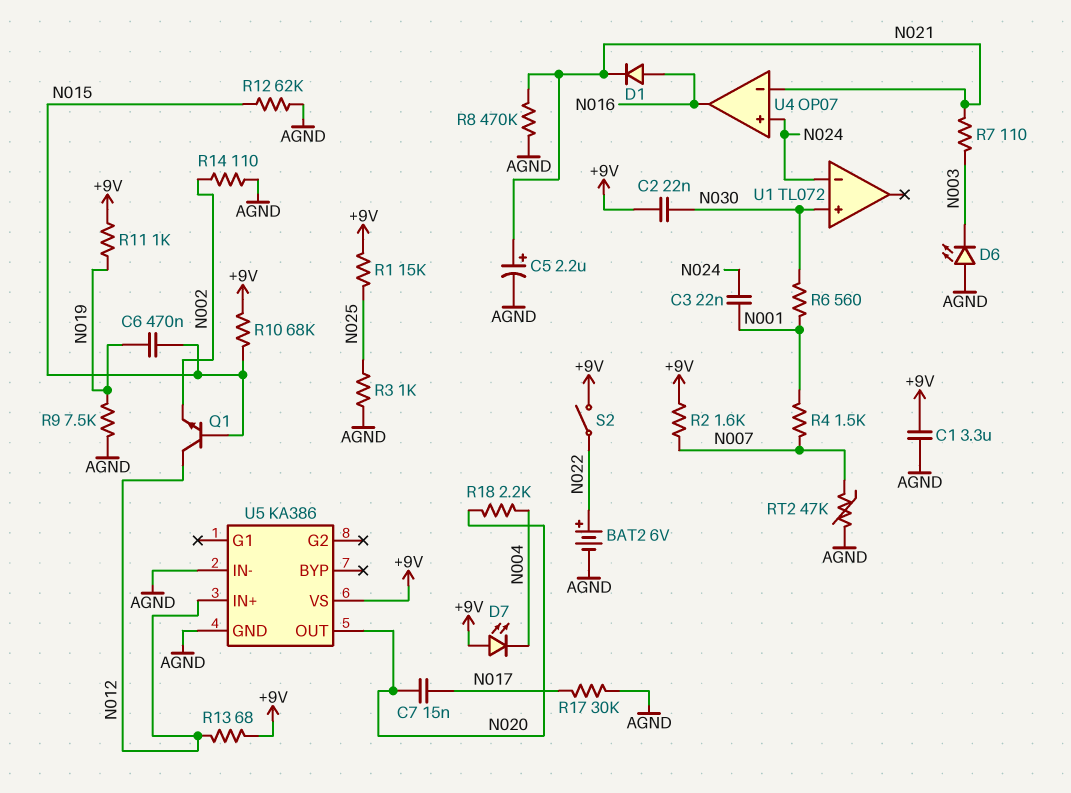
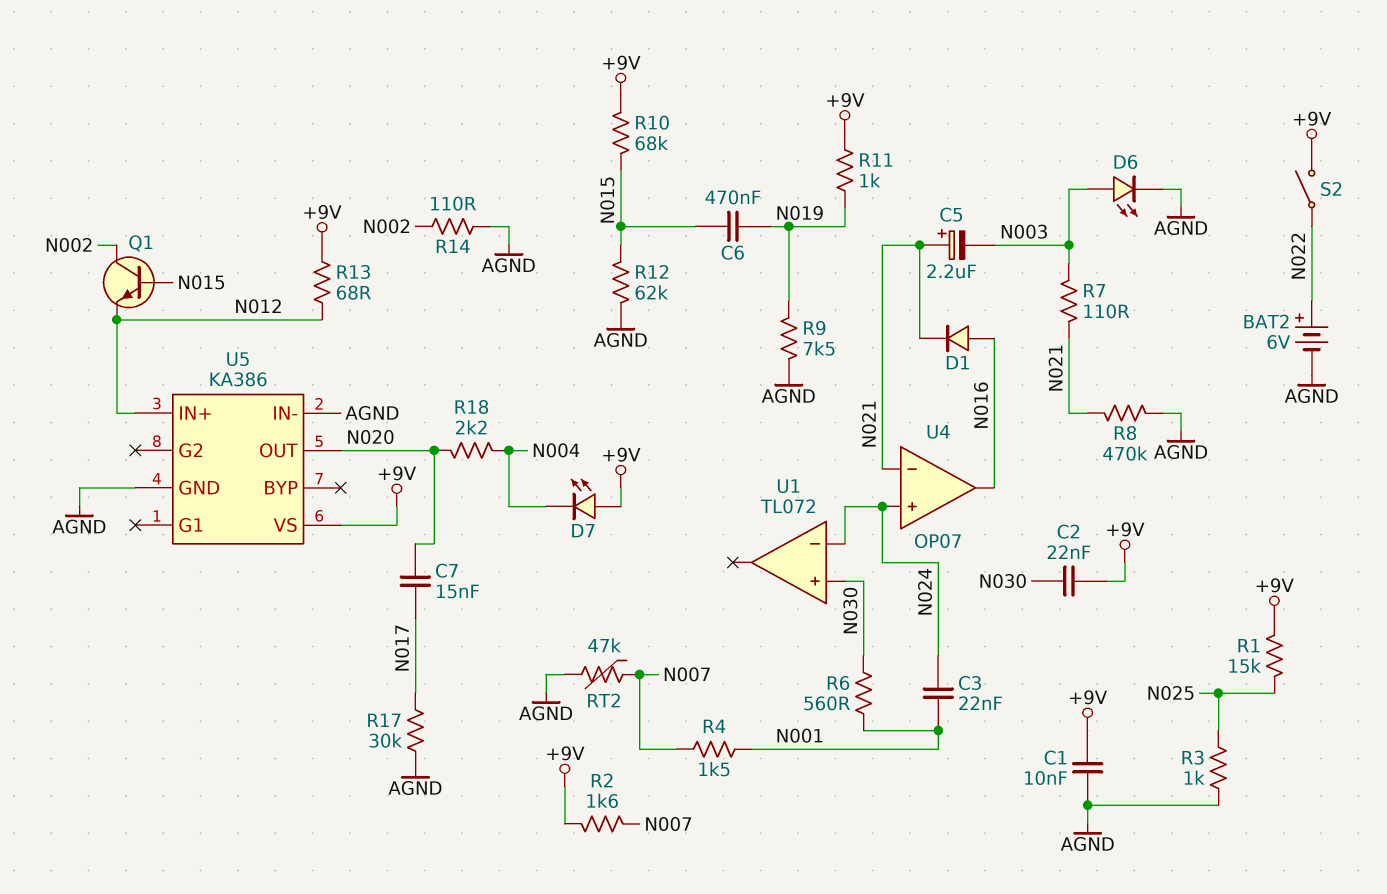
C1: 3.3uF (+9V, AGND) -> 10nF (+9V, AGND)
C5: 2.2uF (plus N021, minus AGND) -> 2.2uF (plus N021, minus N003)
D6: LED (A AGND, K N003) -> LED (A N003, K AGND)
Q1: NPN (B N015, C N012, E N002) -> NPN (B N015, C N002, E N012)

